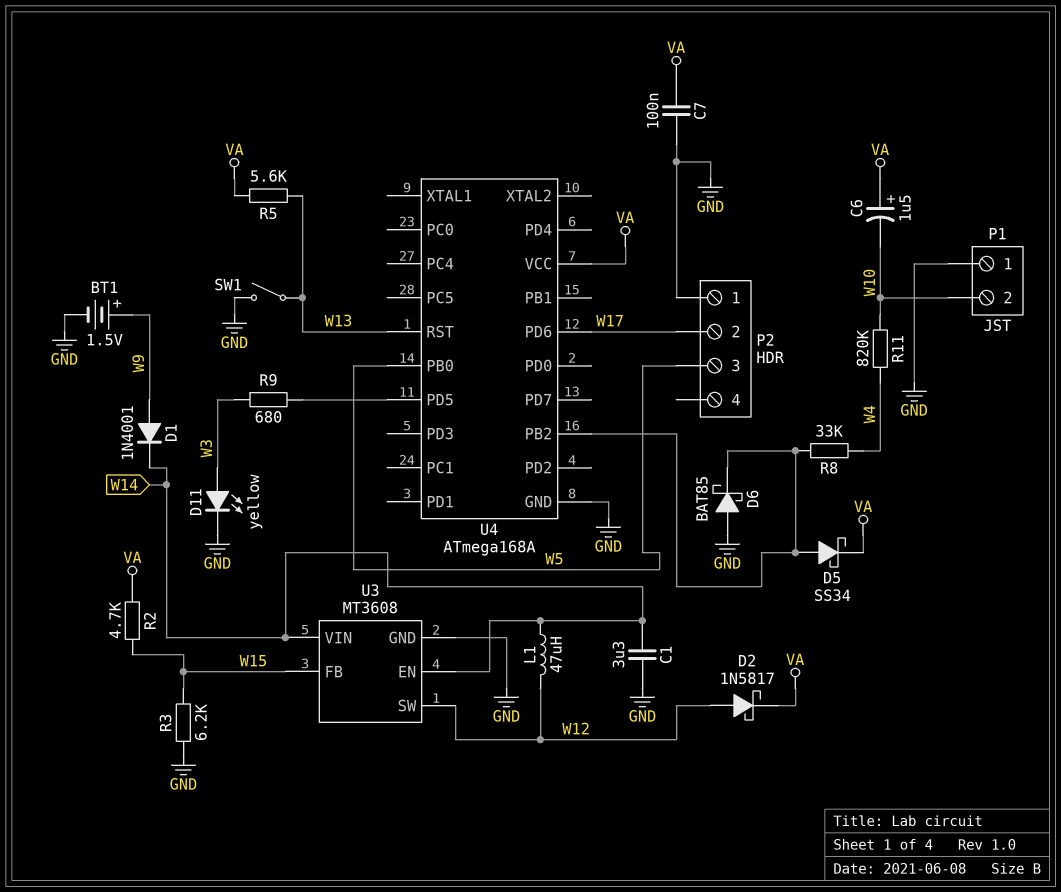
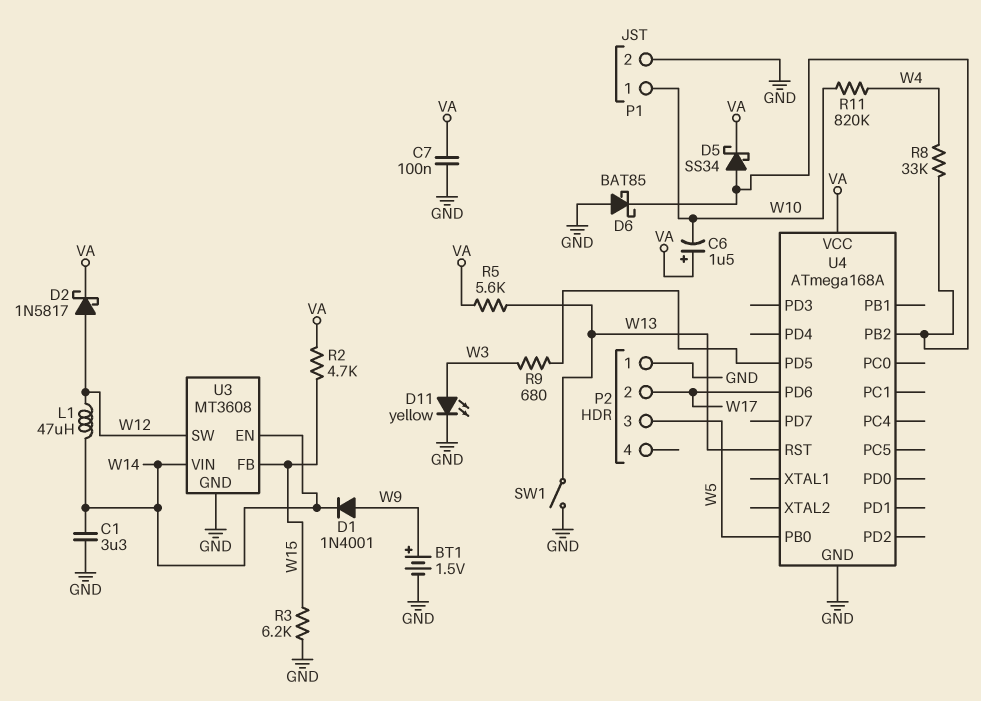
P1 pin 1: GND -> W10
P1 pin 2: W10 -> GND

